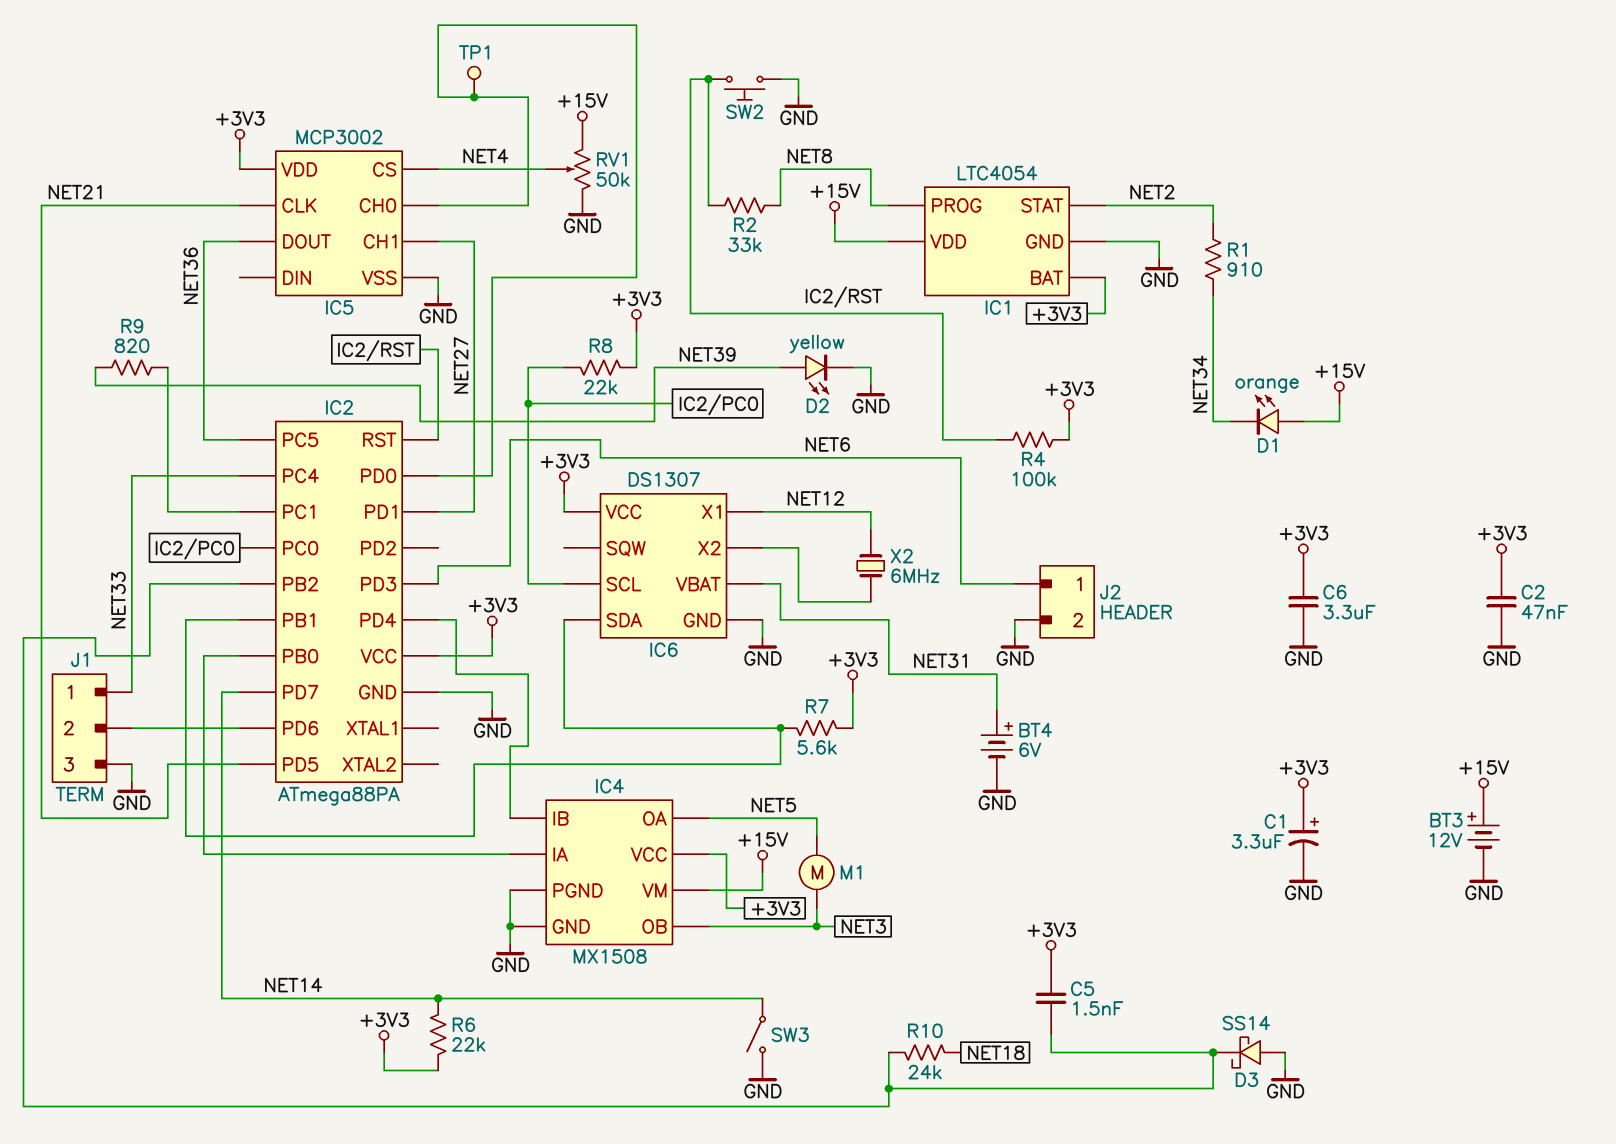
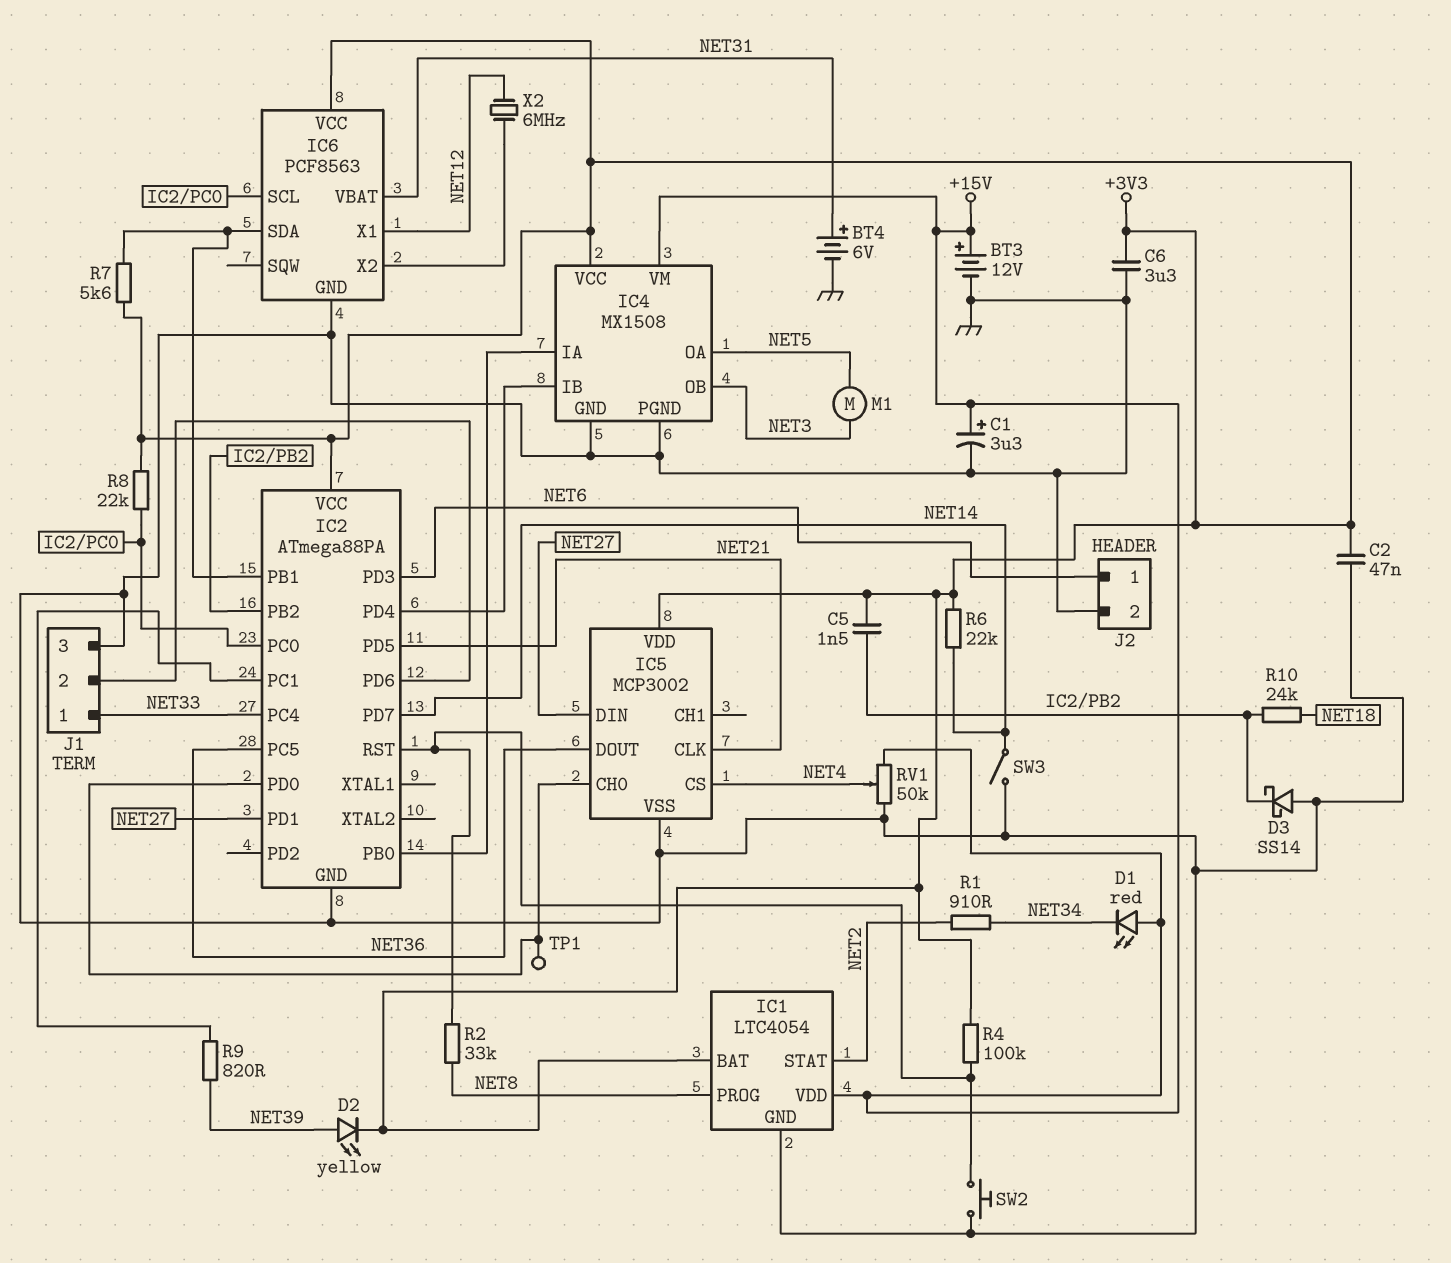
C1: 3.3uF (plus +3V3, minus GND) -> 3.3uF (plus +15V, minus GND)
D1: LED orange (A +15V, K NET34) -> LED red (A +15V, K NET34)
D2: LED yellow (A NET39, K GND) -> LED yellow (A NET39, K +3V3)
IC5 pin CH1: NET27 -> none
IC5 pin DIN: none -> NET27
IC6: DS1307 -> PCF8563

